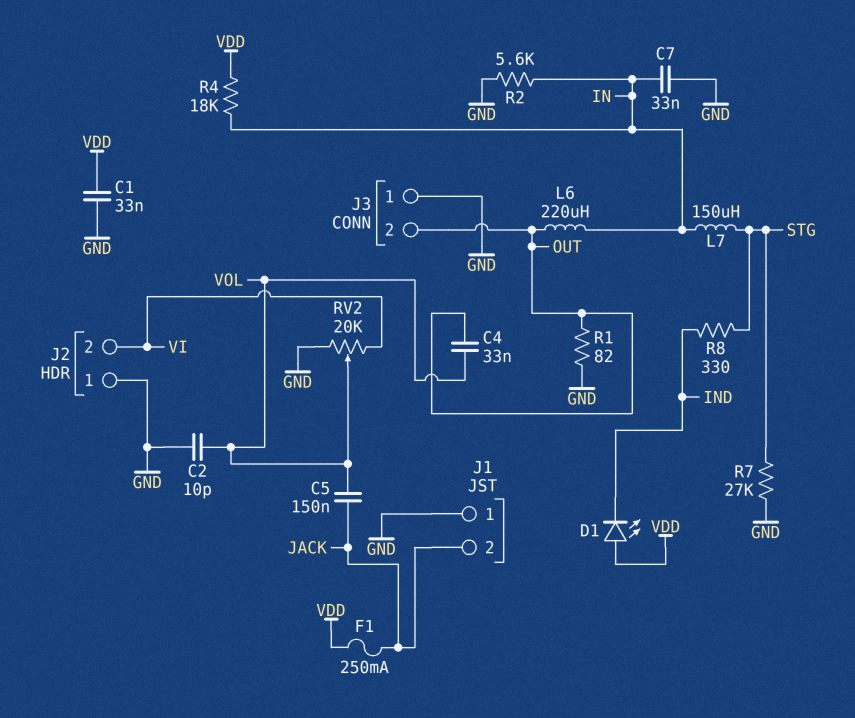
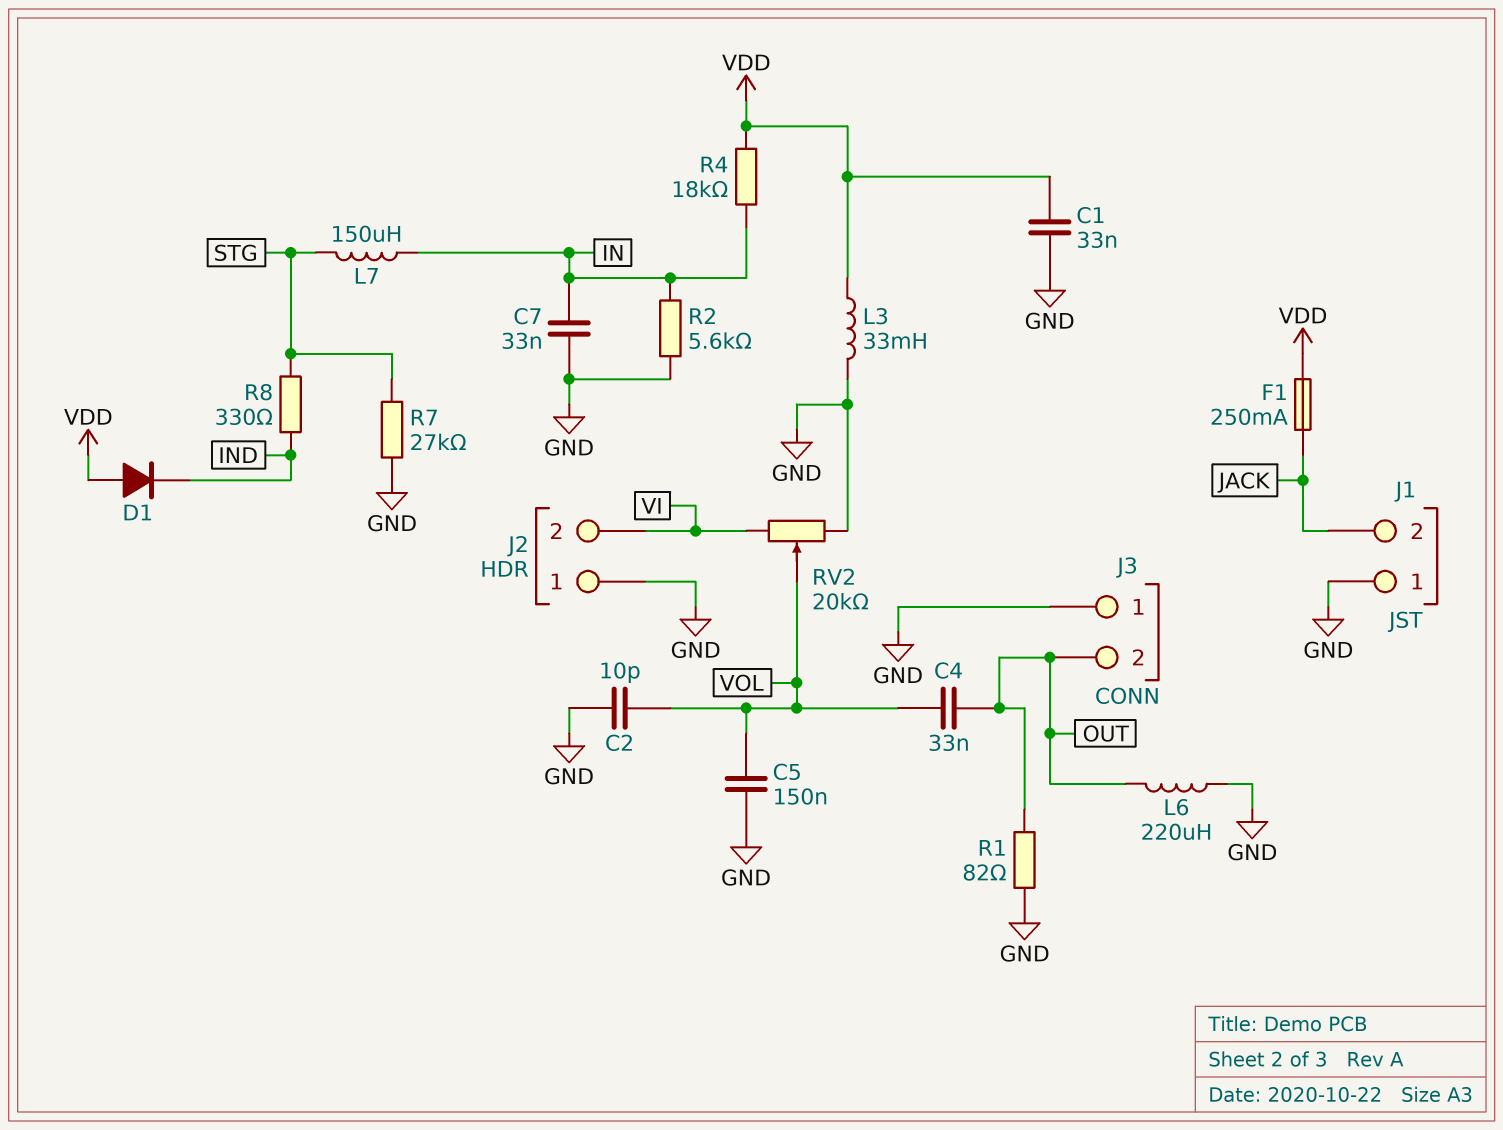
C5: 150nF (JACK, VOL) -> 150nF (GND, VOL)
D1: LED (A VDD, K IND) -> diode (A VDD, K IND)
L3: none -> 33mH (GND, VDD)
L6: 220uH (IN, OUT) -> 220uH (GND, OUT)

